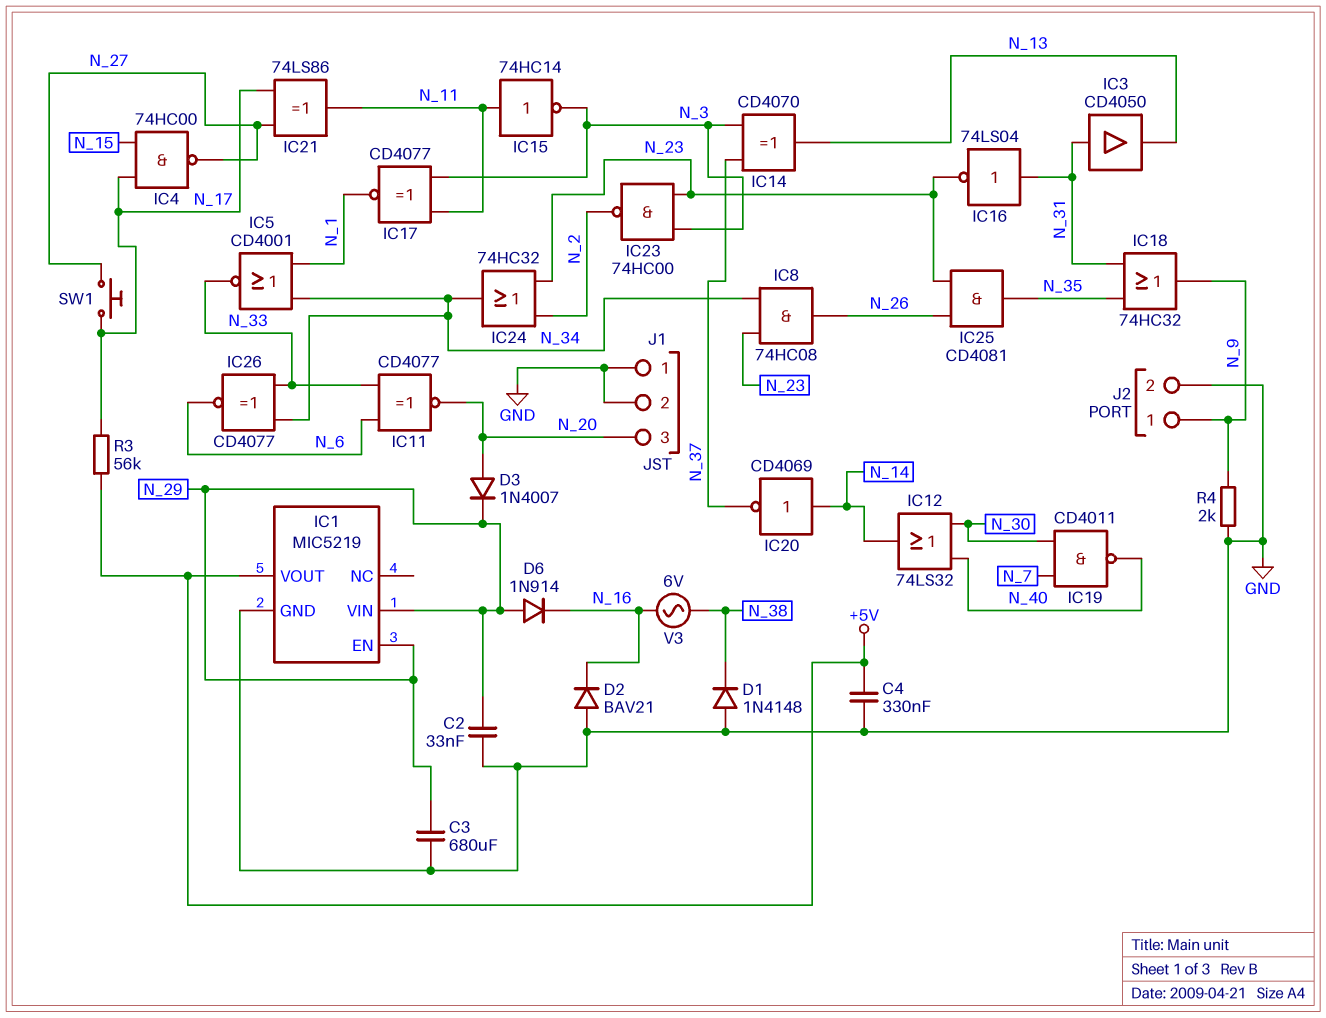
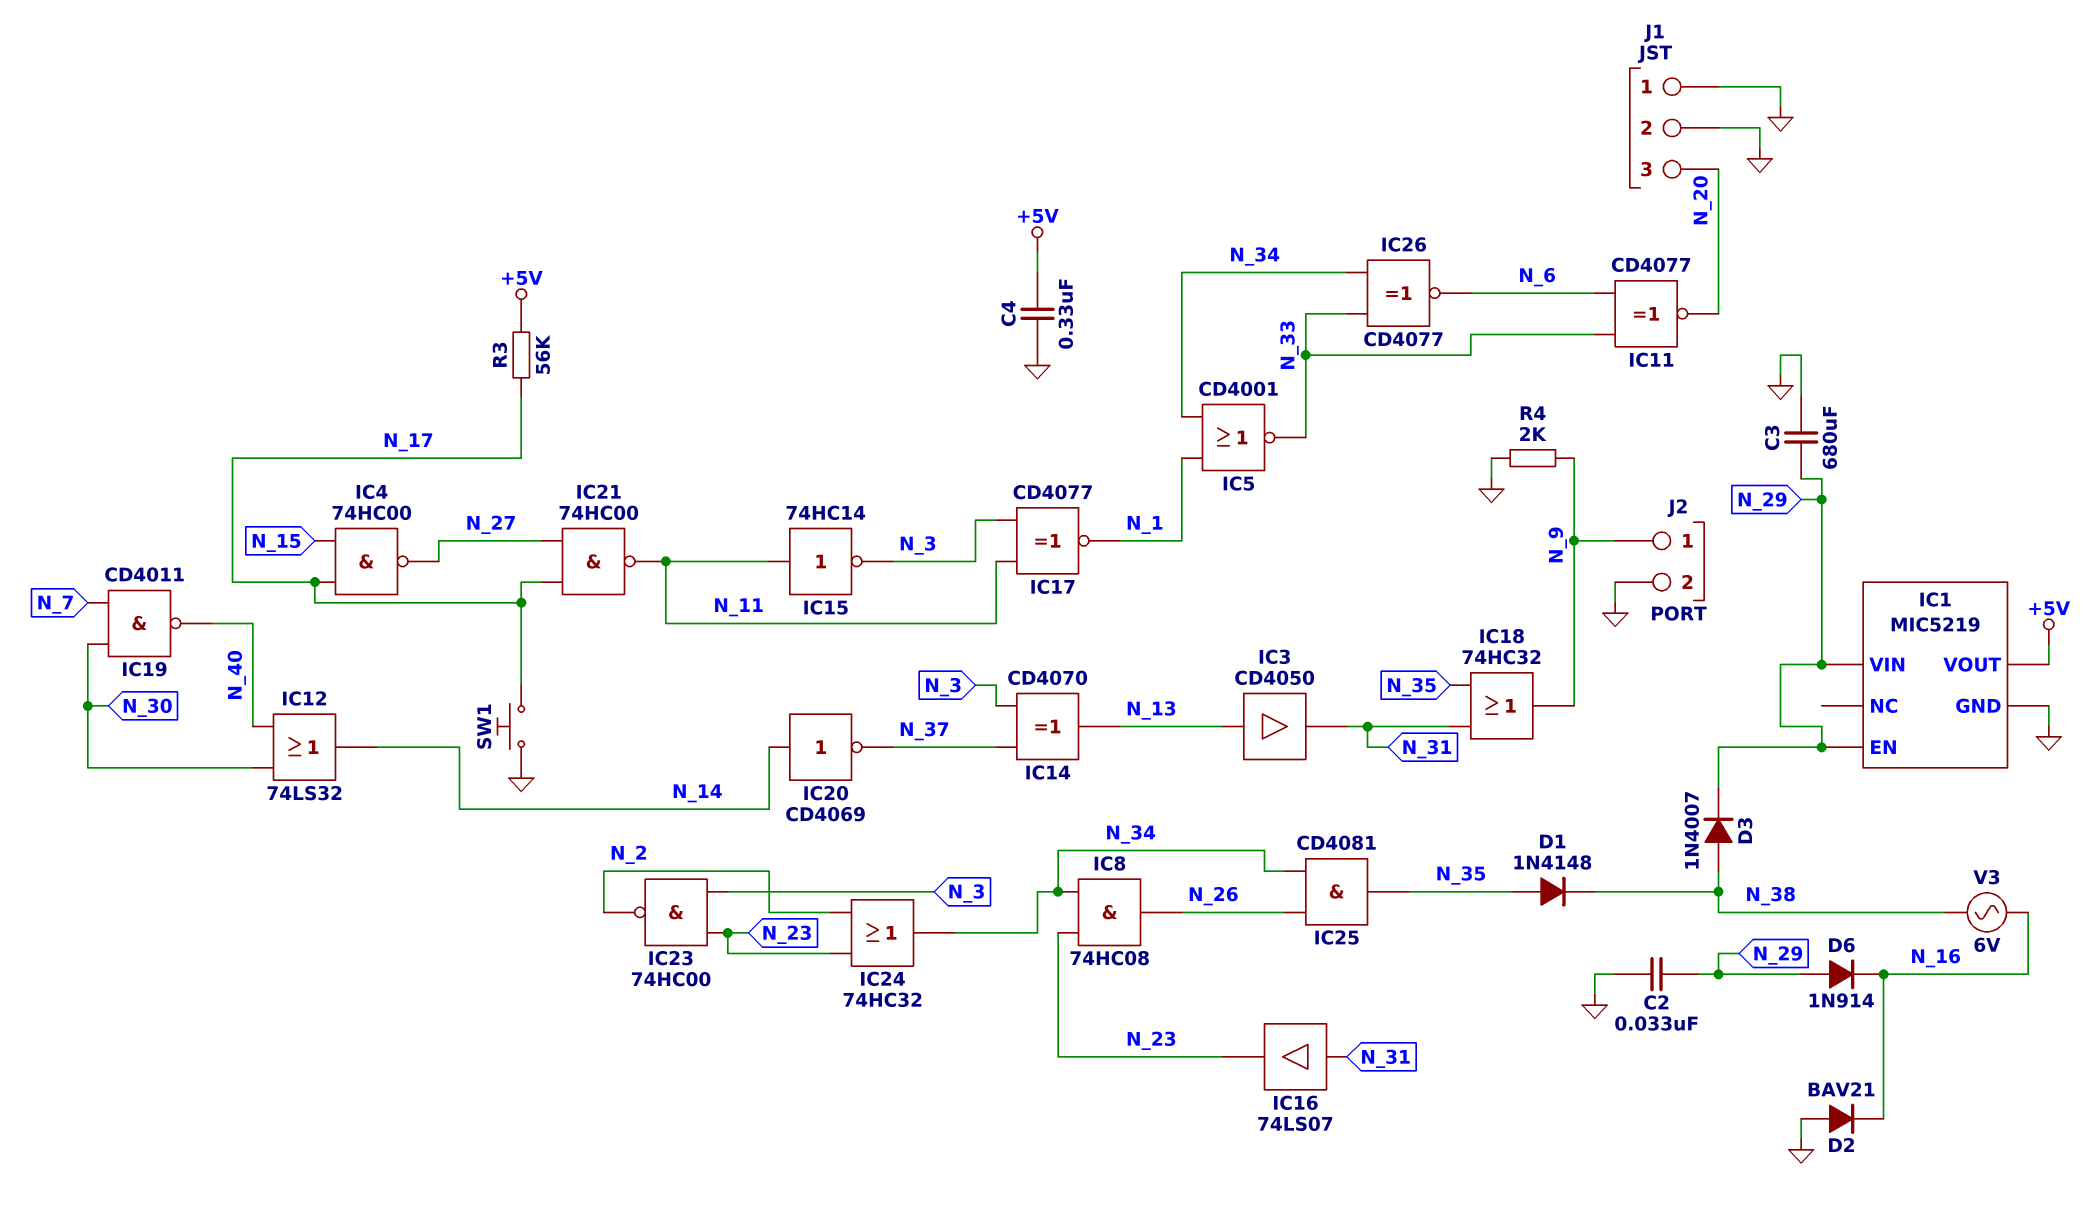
D1: diode 1N4148 (A GND, K N_38) -> diode 1N4148 (A N_35, K N_38)
D3: diode 1N4007 (A N_20, K N_29) -> diode 1N4007 (A N_38, K N_29)
IC3: buffer CD4050 (in N_31, out N_13) -> buffer CD4050 (in N_13, out N_31)
IC16: NOT 74LS04 (in N_31, out N_23) -> buffer 74LS07 (in N_31, out N_23)
IC21: XOR 74LS86 (in N_17, in N_27, out N_11) -> NAND 74HC00 (in N_17, in N_27, out N_11)
IC25: AND CD4081 (in N_23, in N_26, out N_35) -> AND CD4081 (in N_26, in N_34, out N_35)
SW1: button (N_17, N_27) -> button (GND, N_17)

